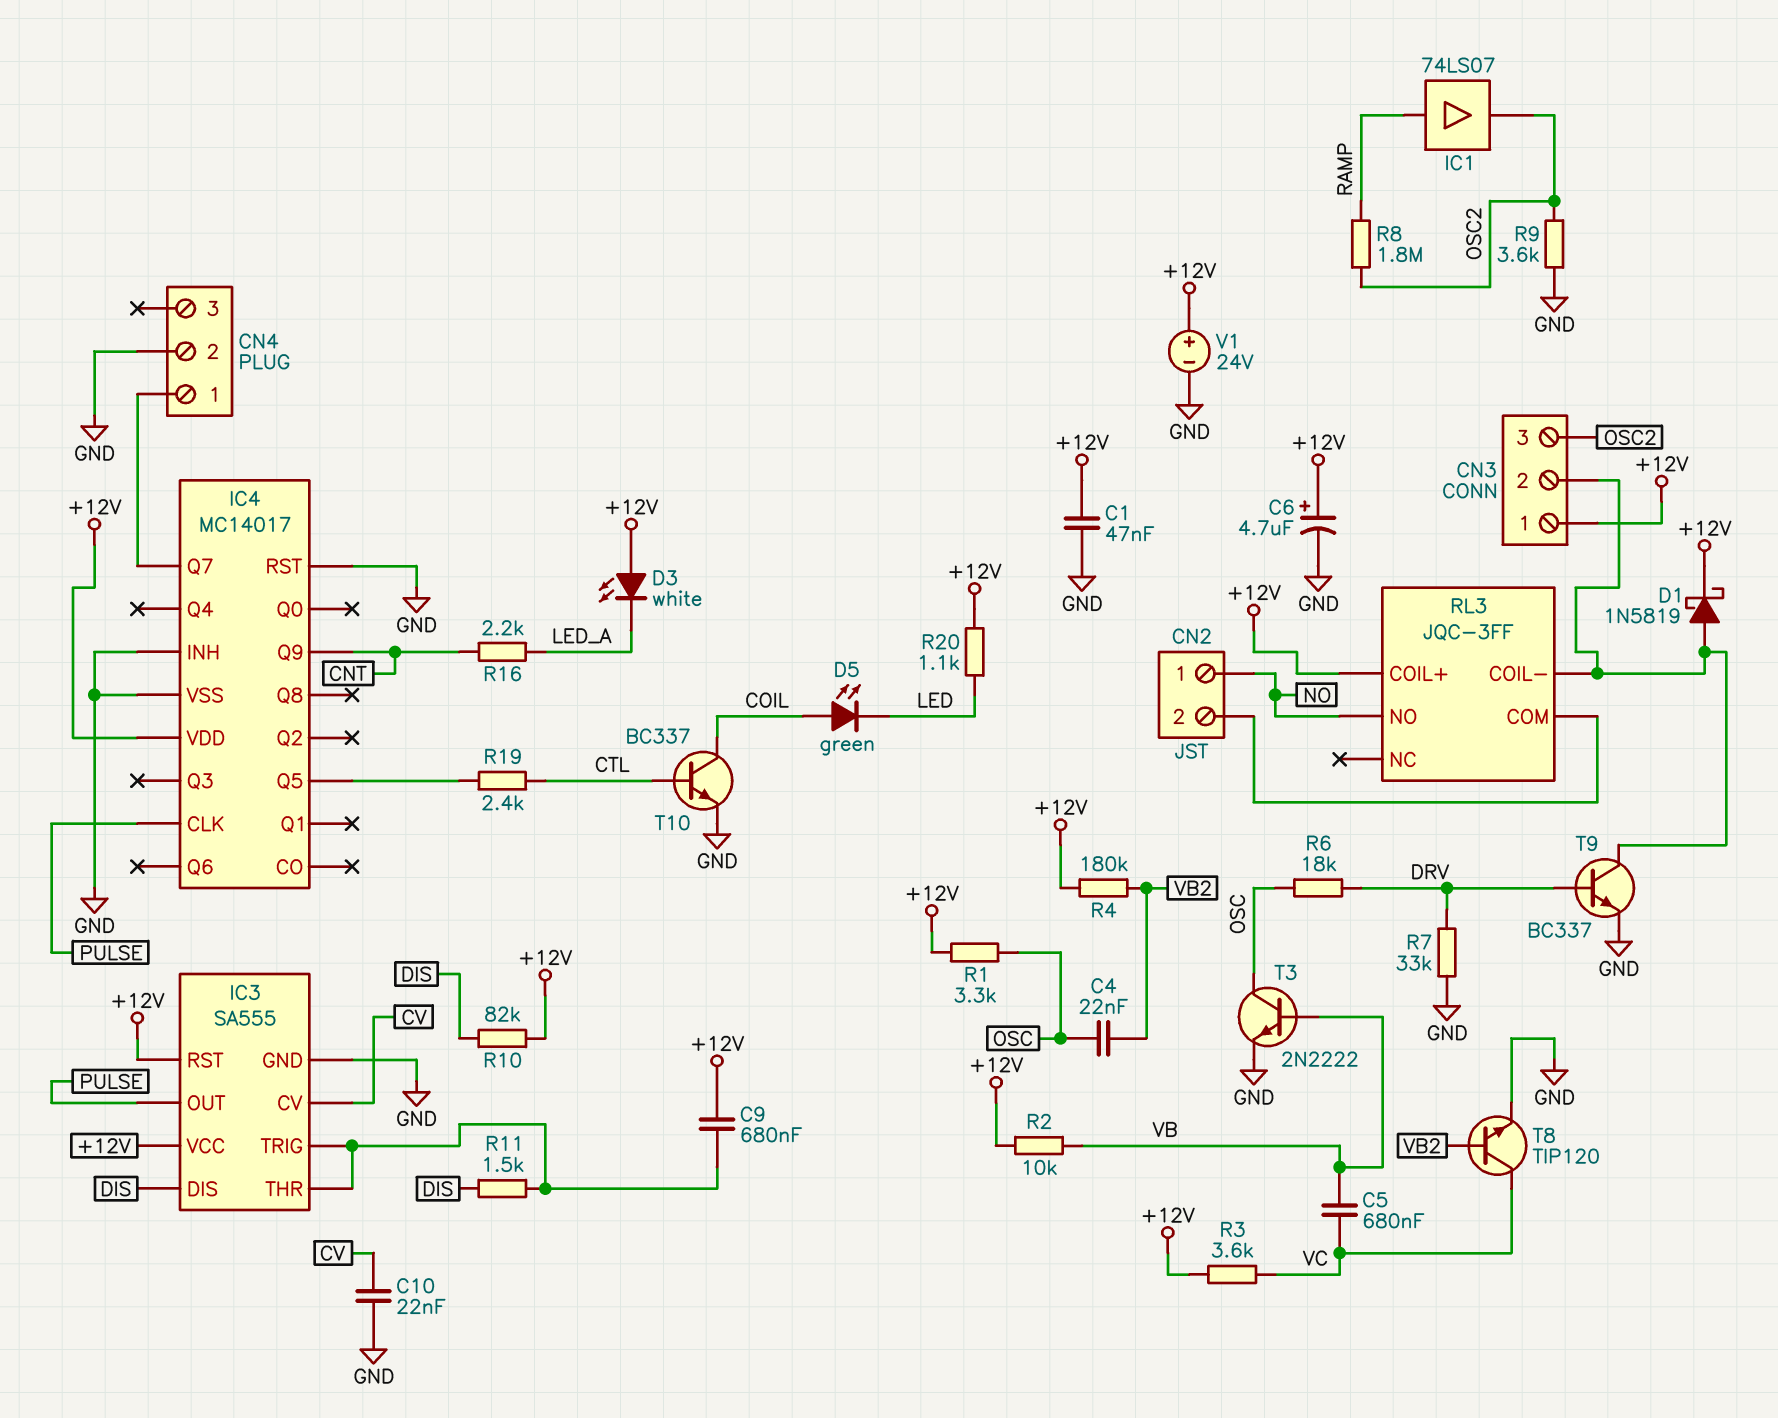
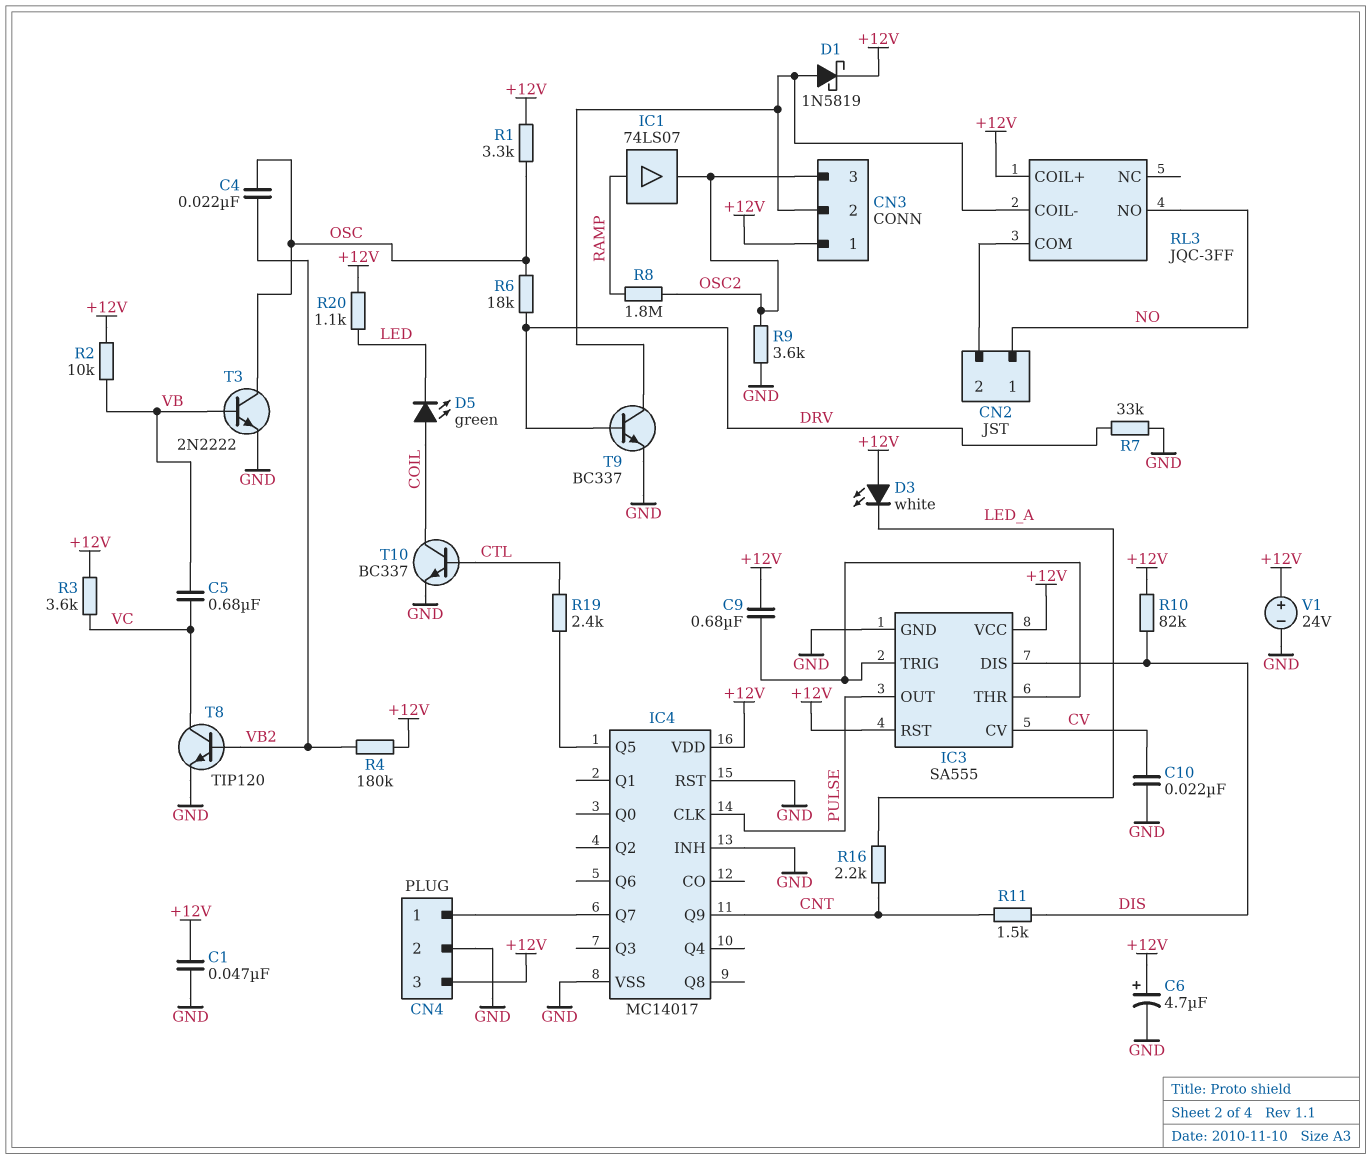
CN4 pin 3: none -> +12V
R11: 1.5k (DIS, IC3/THR) -> 1.5k (CNT, DIS)

